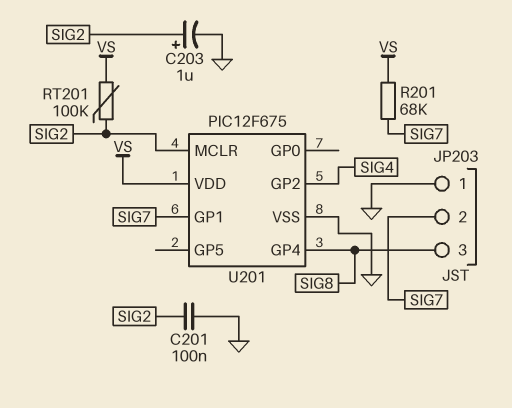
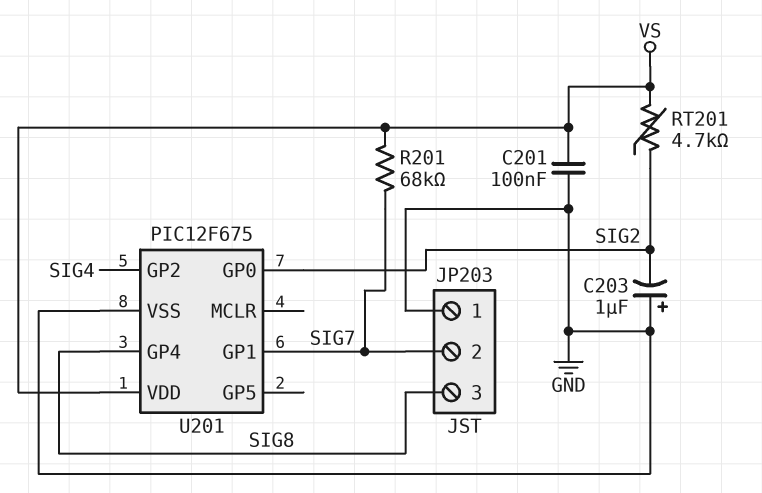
C201: 100nF (GND, SIG2) -> 100nF (GND, VS)
C203: 1uF (plus SIG2, minus GND) -> 1uF (plus GND, minus SIG2)
RT201: 100k (SIG2, VS) -> 4.7k (SIG2, VS)
U201 pin GP0: none -> SIG2
U201 pin MCLR: SIG2 -> none

